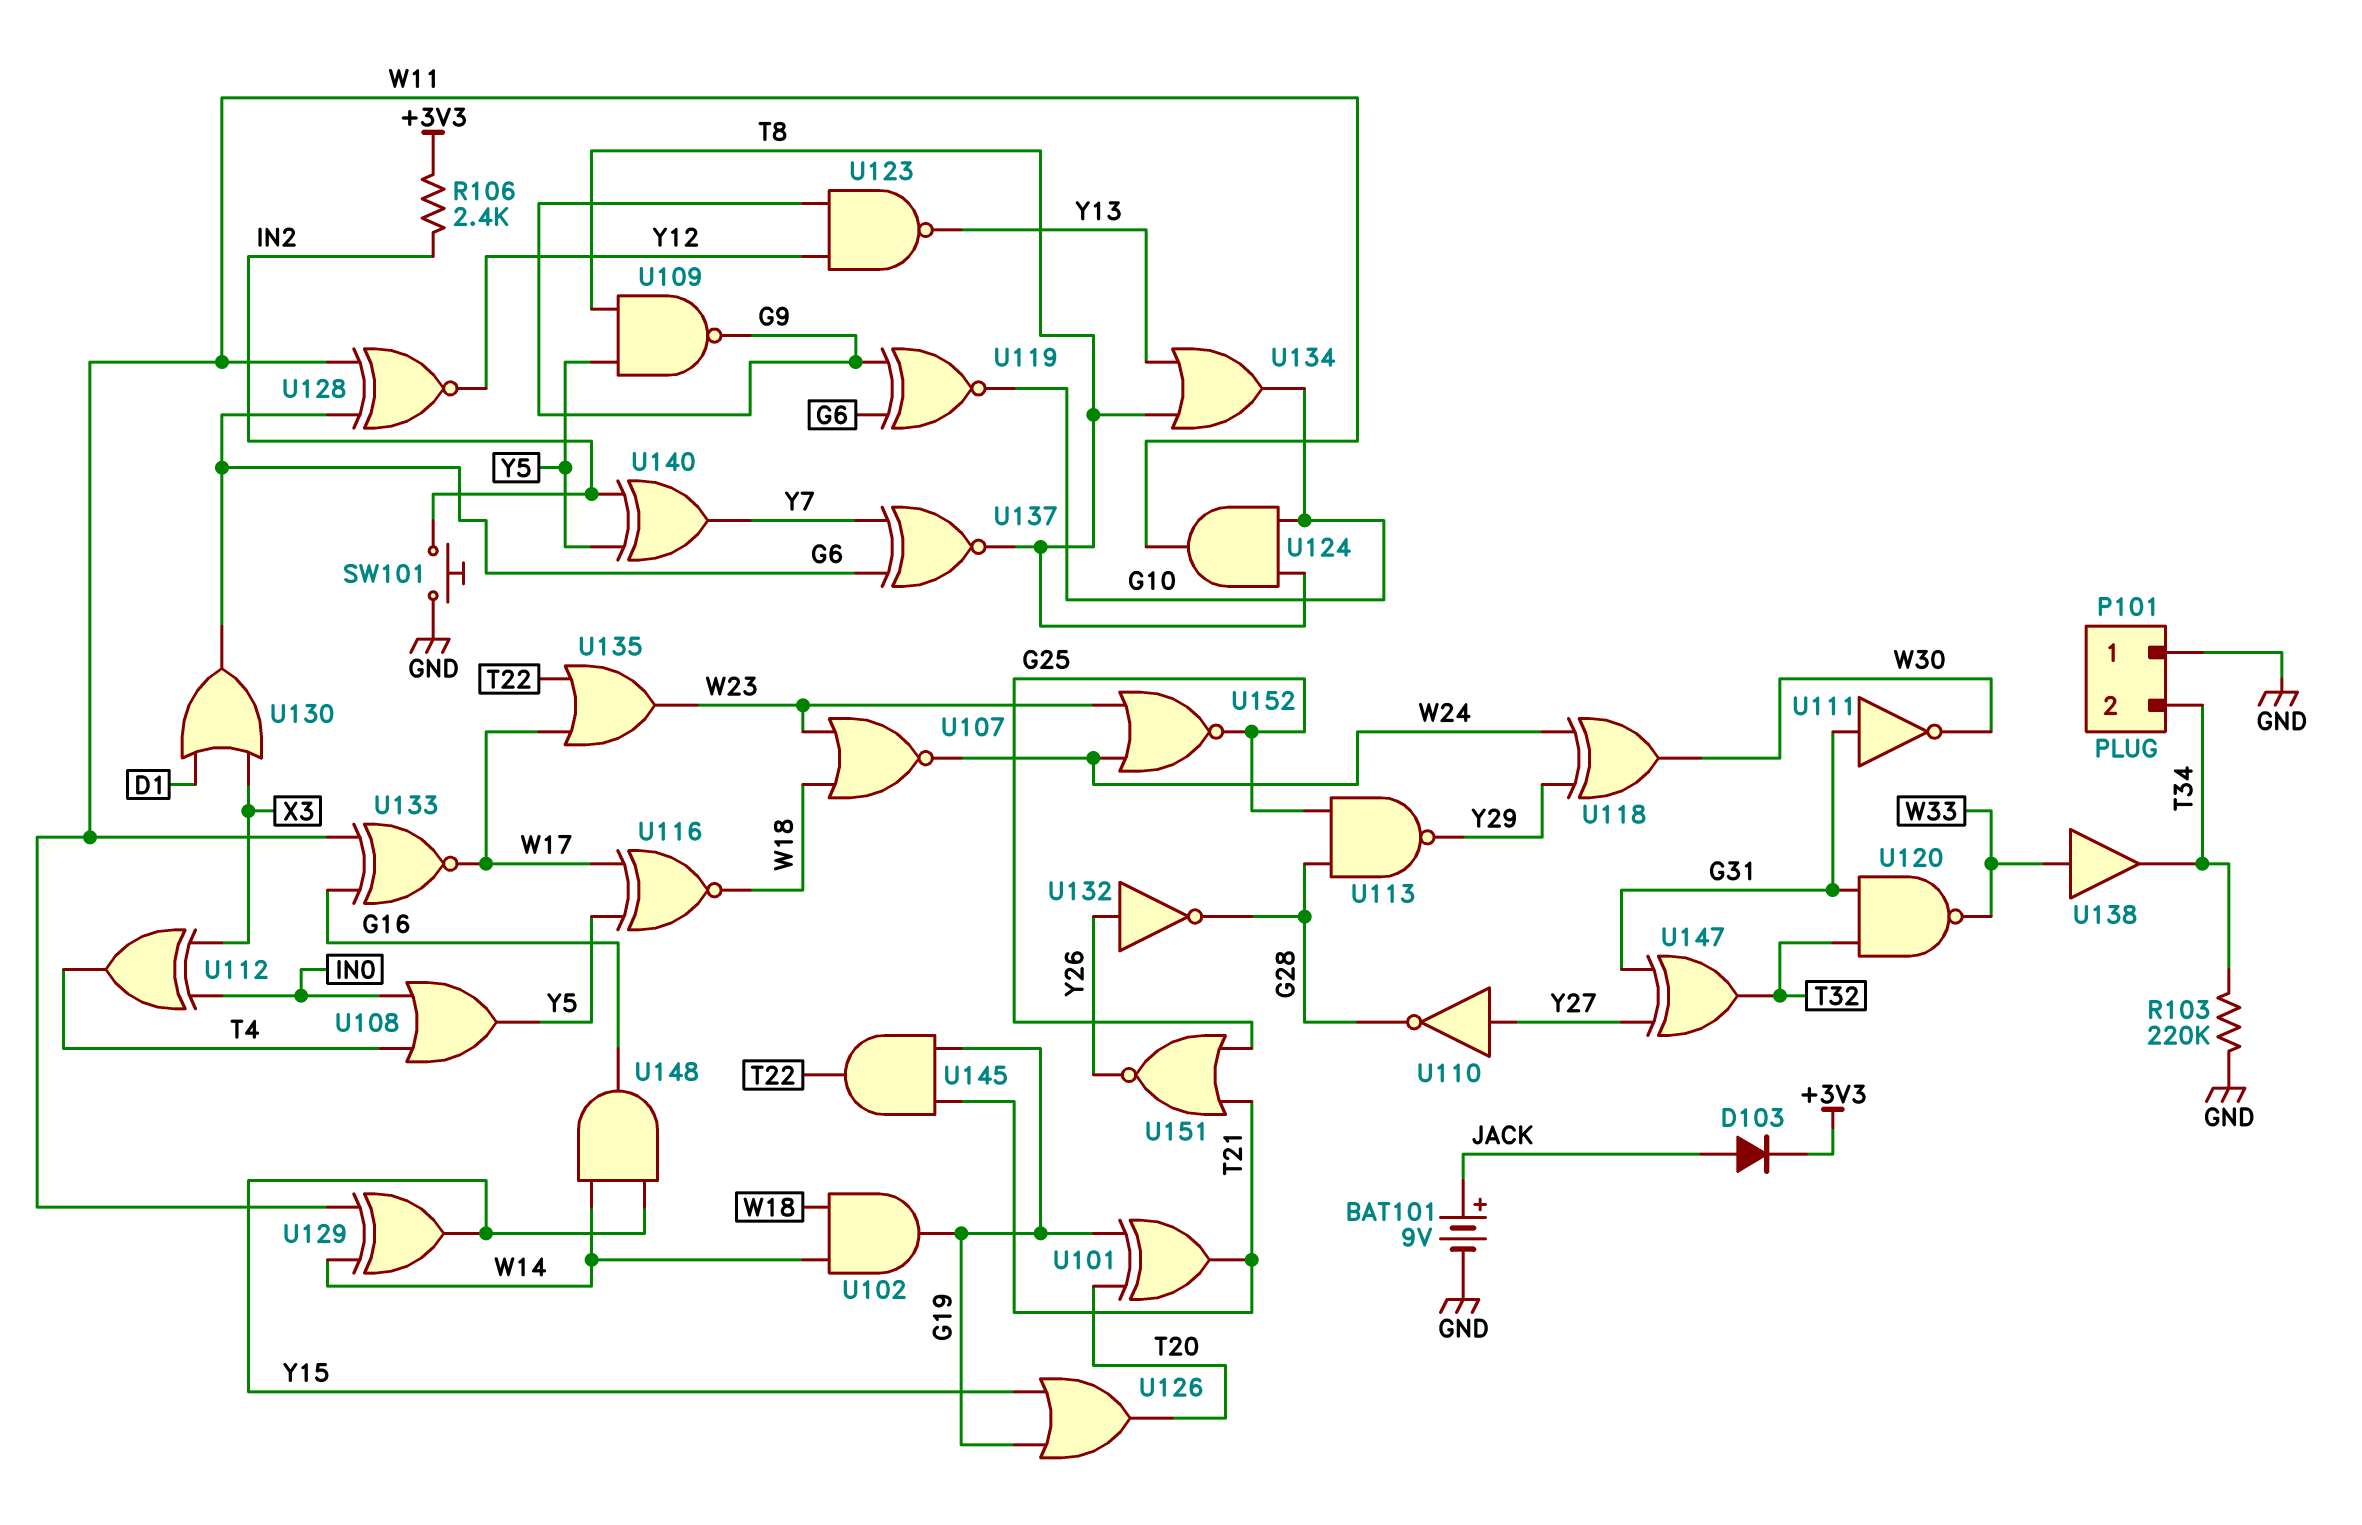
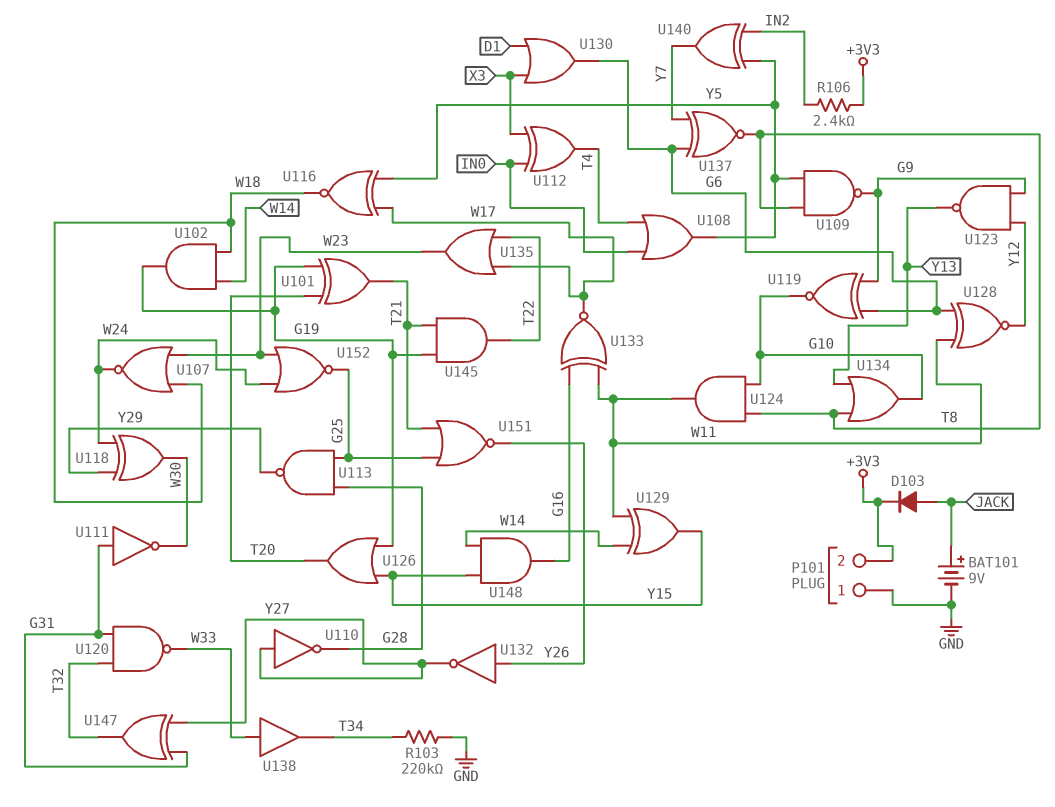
P101 pin 2: T34 -> +3V3
SW101: button (GND, IN2) -> none
U132: NOT (in Y26, out G28) -> NOT (in Y26, out Y27)

